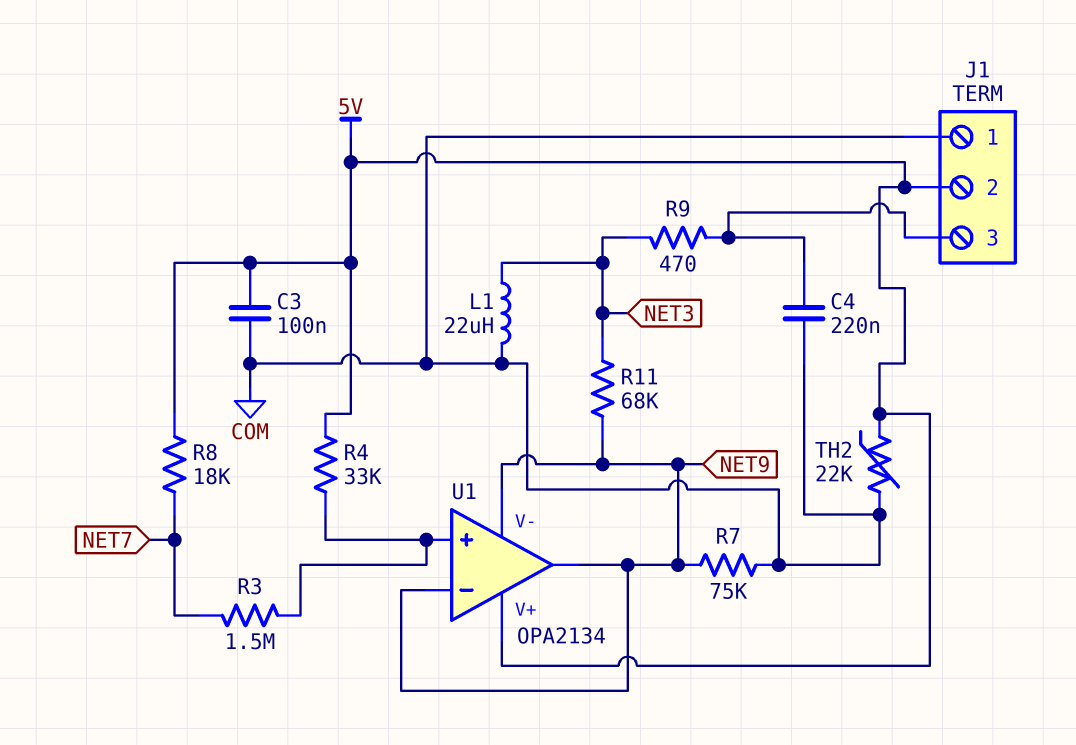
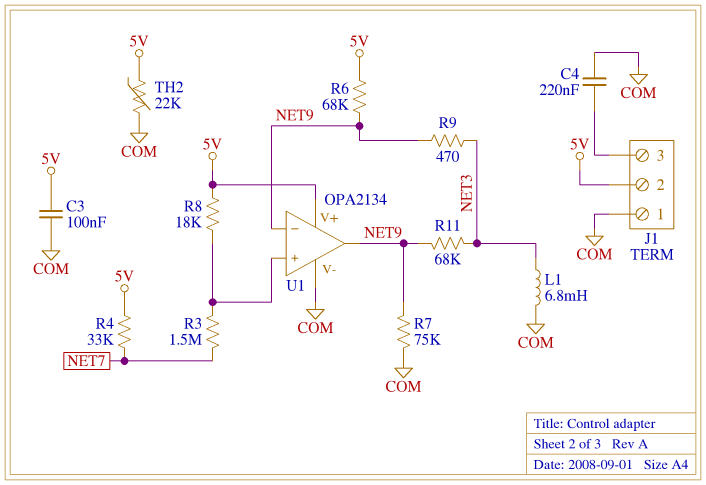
L1: 22uH (COM, NET3) -> 6.8mH (COM, NET3)
R4: 33k (5V, U1/in+) -> 33k (5V, NET7)
R6: none -> 68k (5V, NET9)
R8: 18k (5V, NET7) -> 18k (5V, U1/in+)
R9: 470 (J1/3, NET3) -> 470 (NET3, NET9)
U1 pin V-: NET9 -> COM

